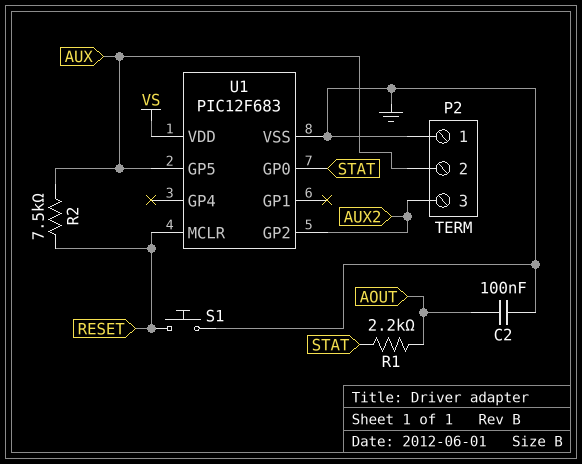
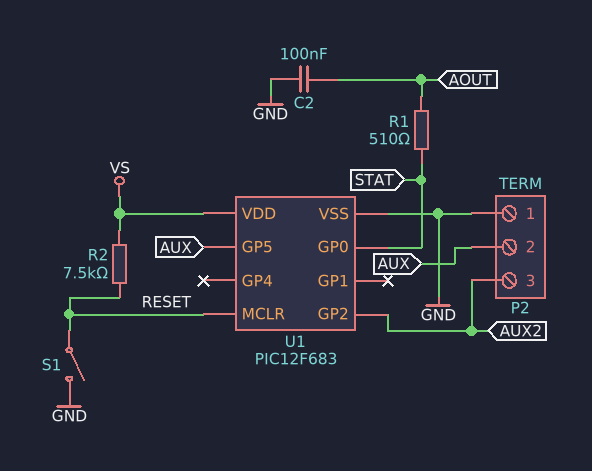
R1: 2.2k (AOUT, STAT) -> 510 (AOUT, STAT)
R2: 7.5k (AUX, RESET) -> 7.5k (RESET, VS)
S1: button (GND, RESET) -> switch (GND, RESET)

